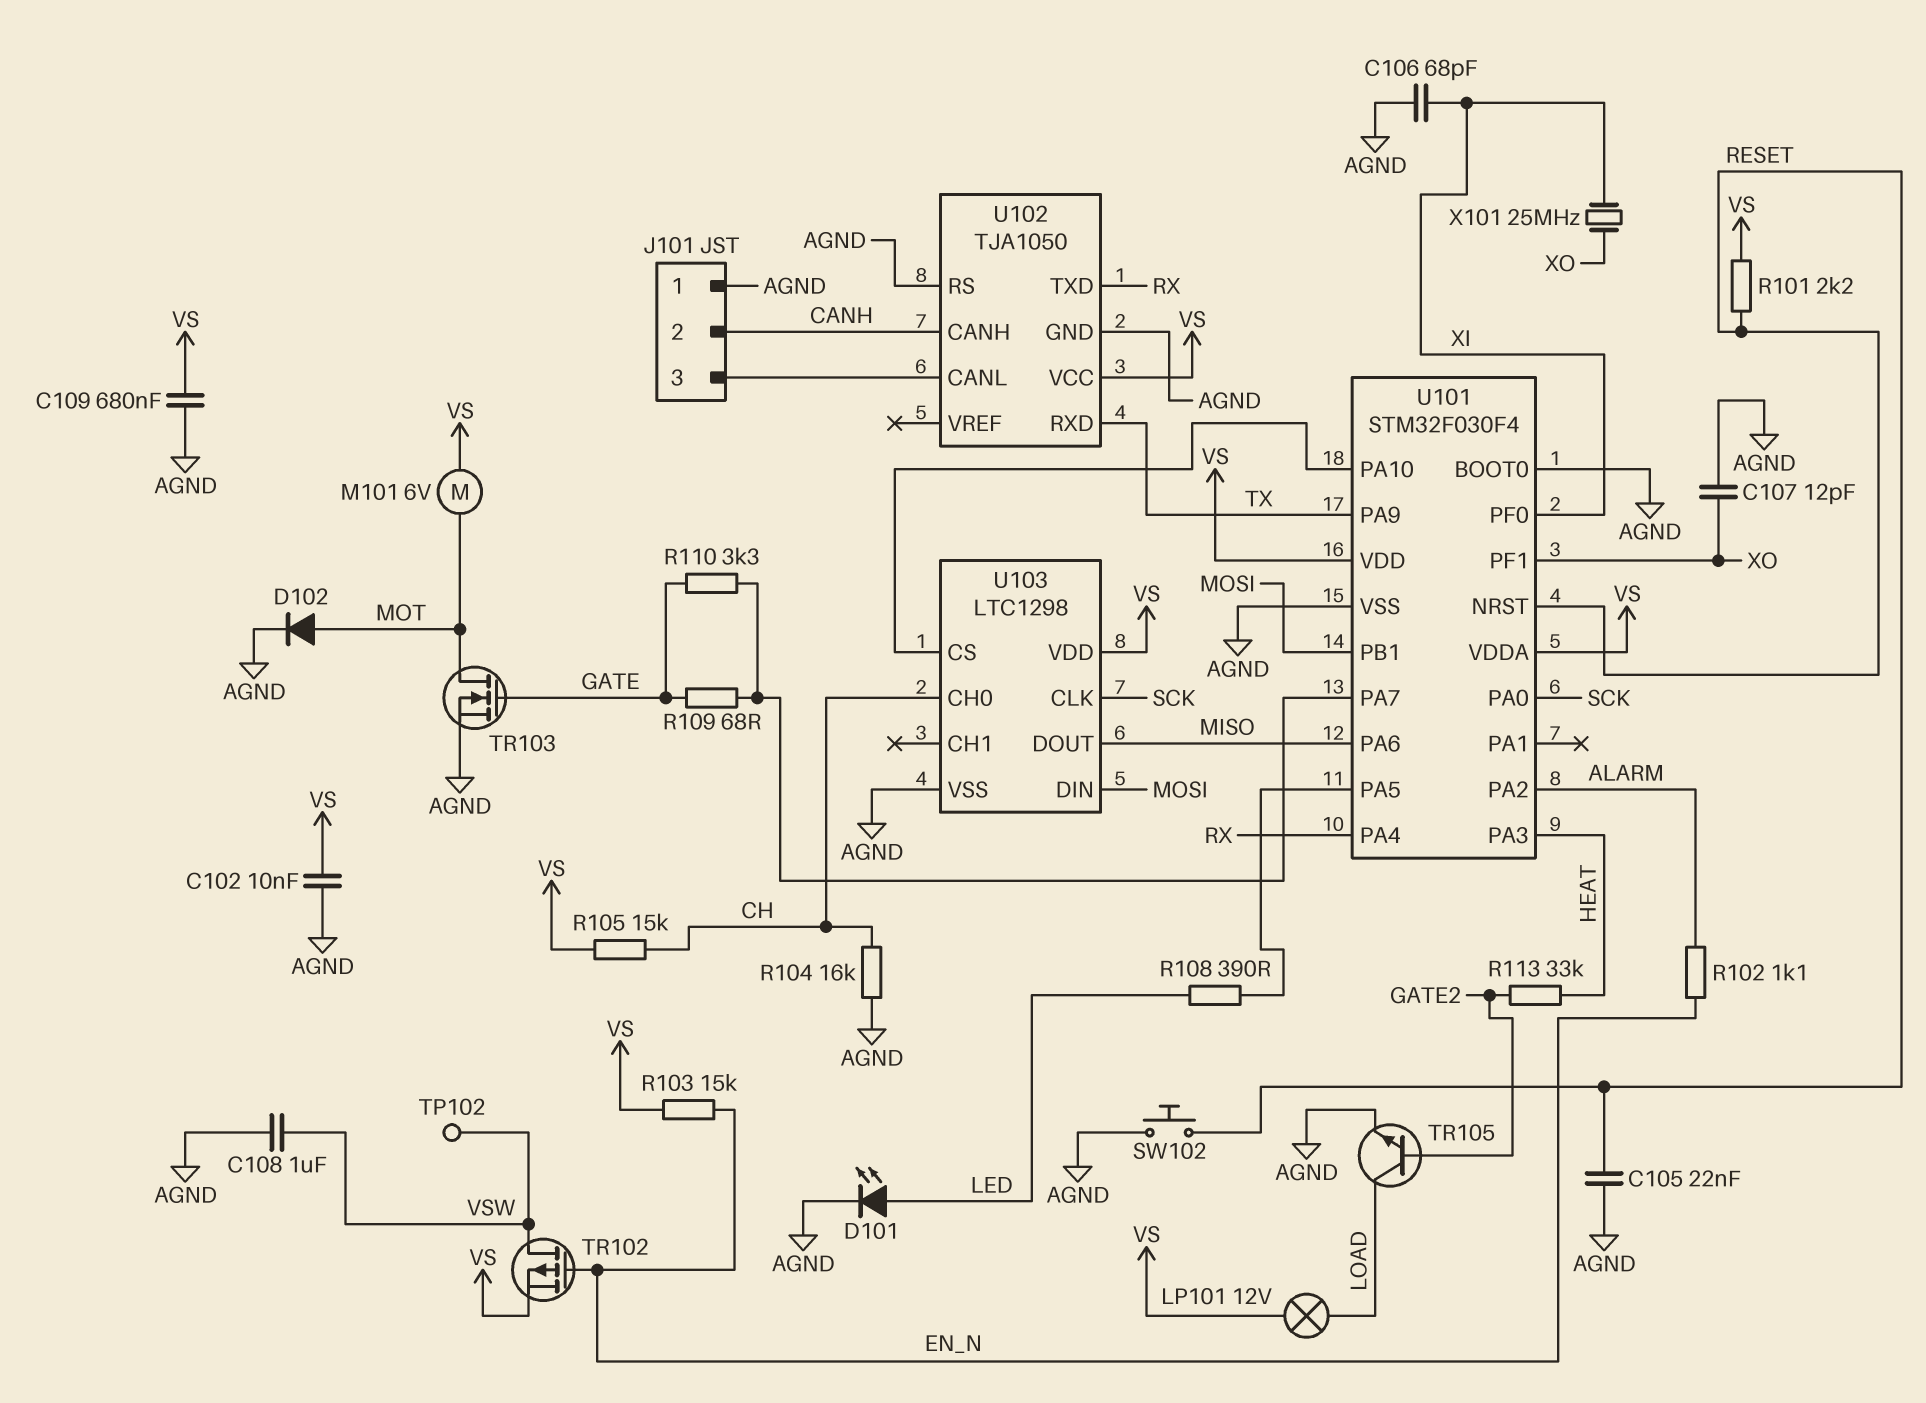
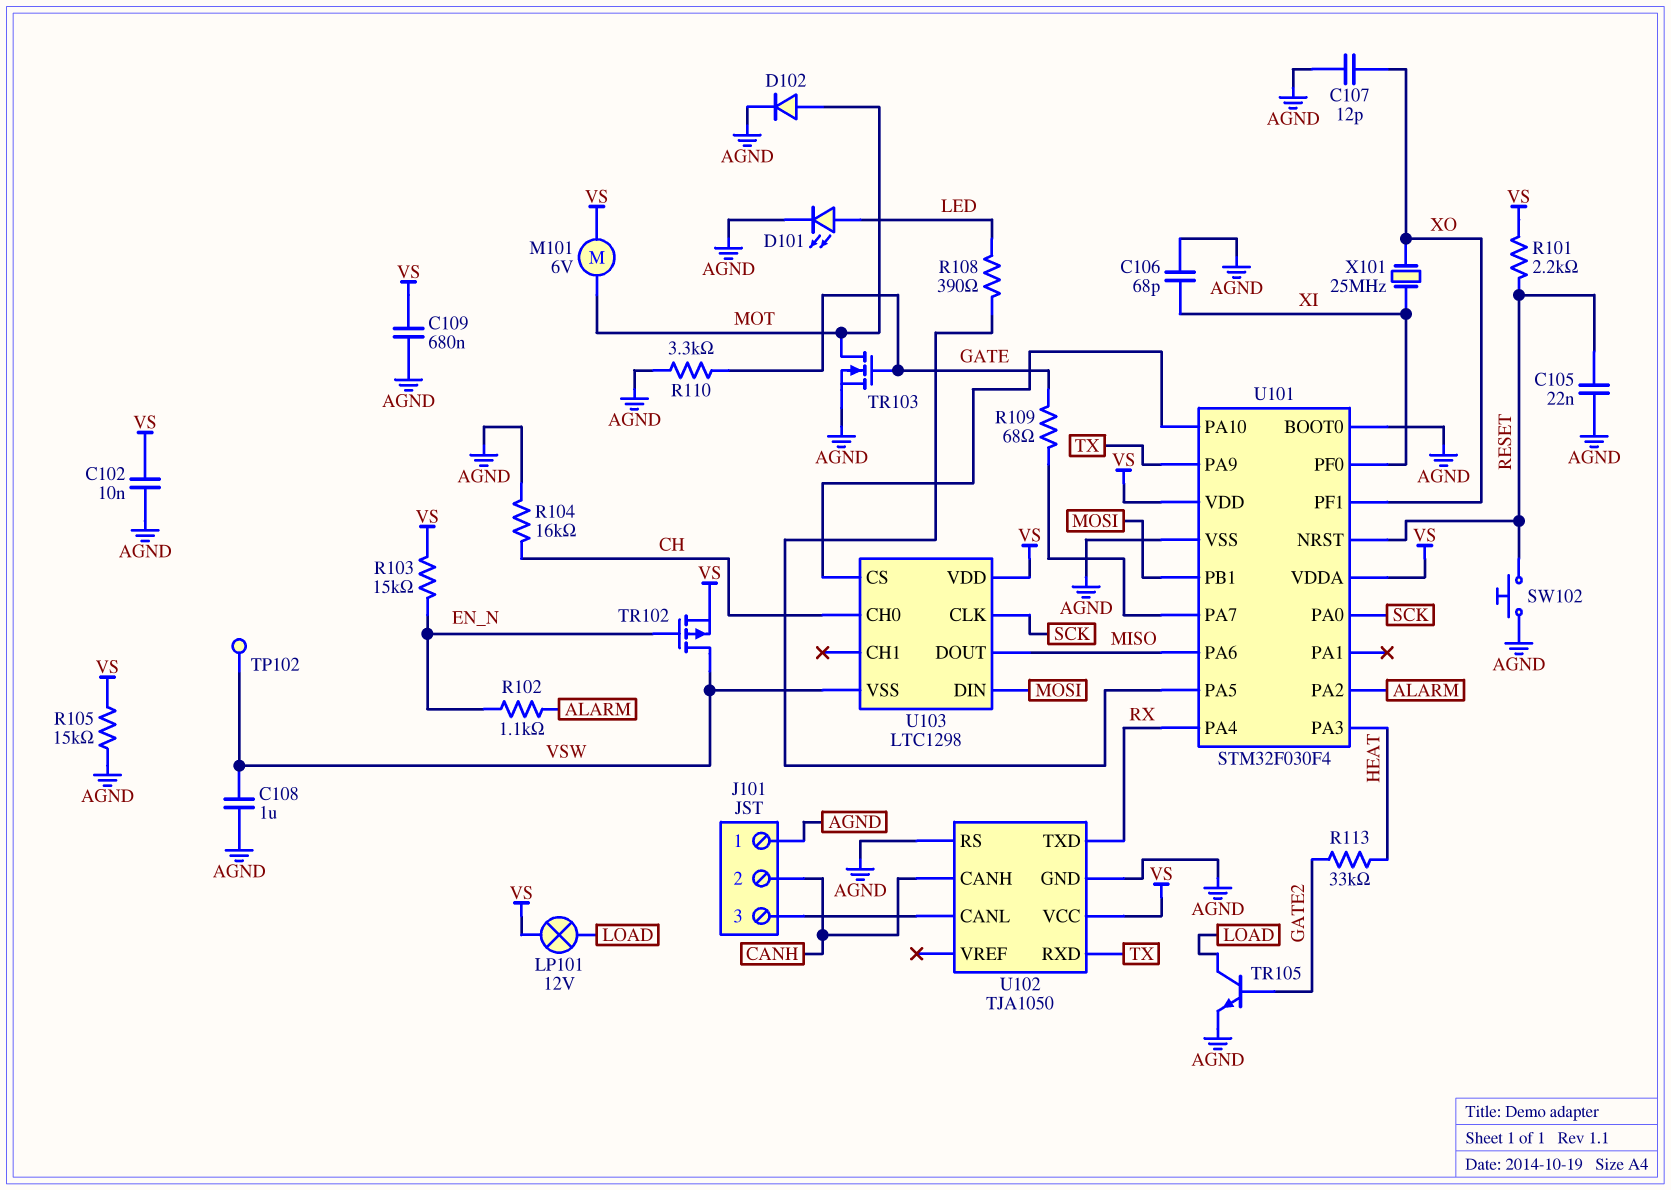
R105: 15k (CH, VS) -> 15k (AGND, VS)
R110: 3.3k (GATE, U101/PA7) -> 3.3k (AGND, GATE)
U103 pin VSS: AGND -> VSW

